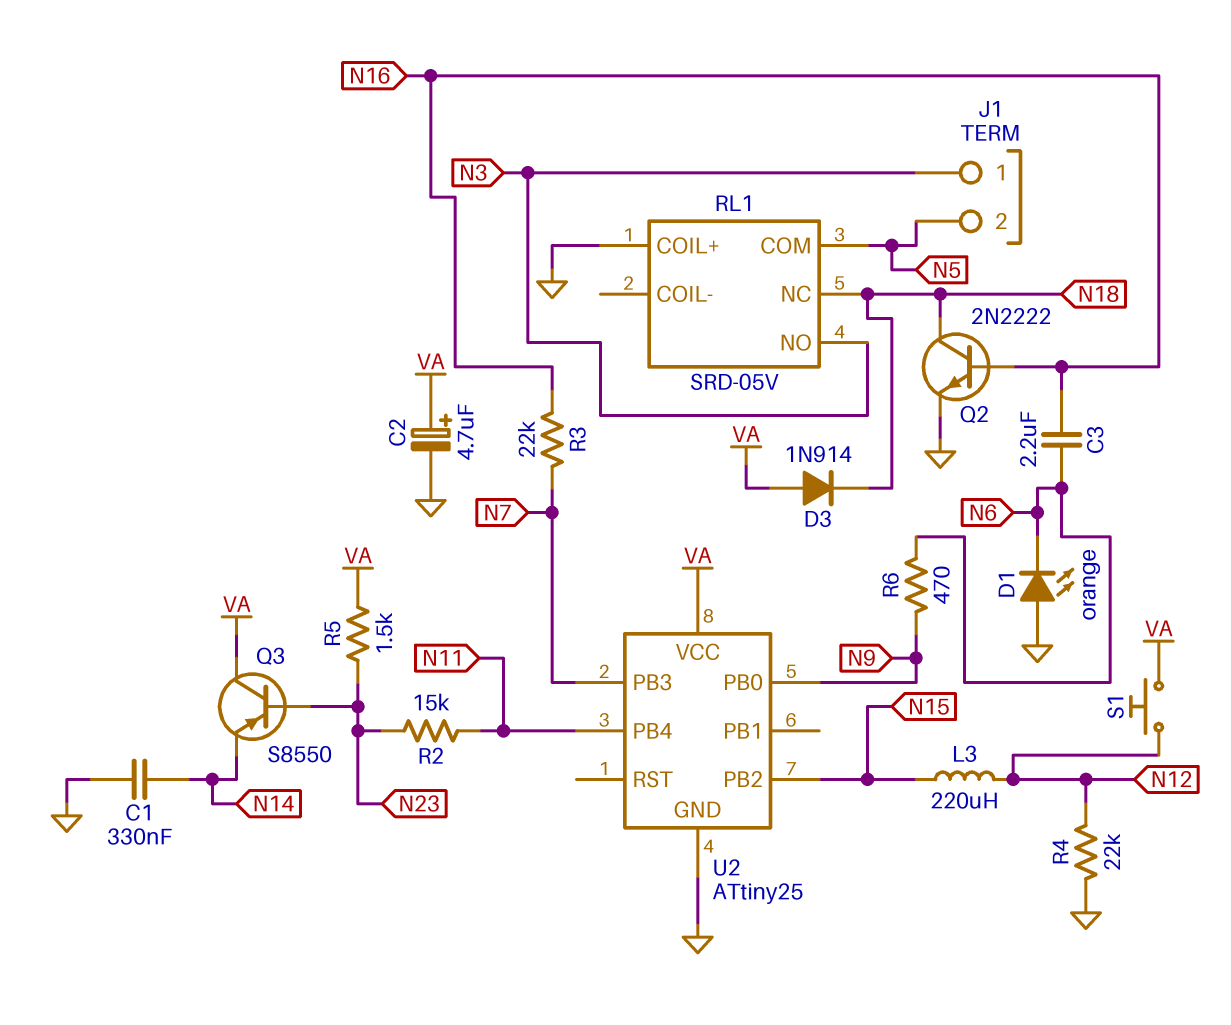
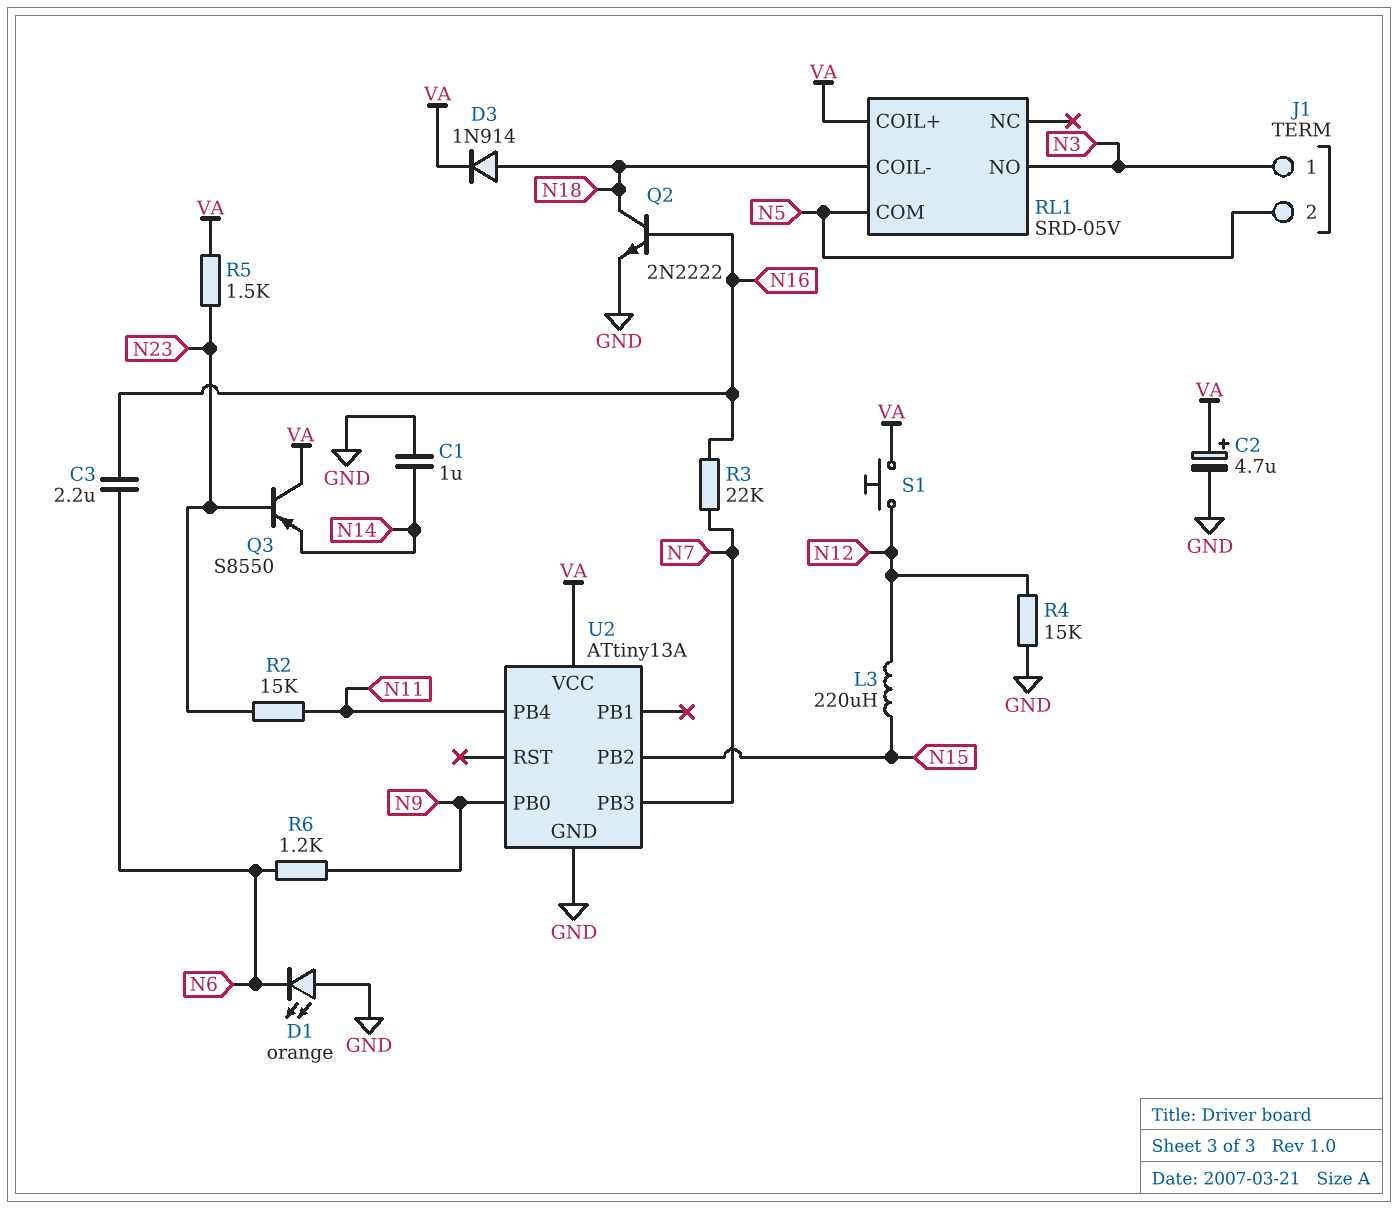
C1: 330nF (GND, N14) -> 1uF (GND, N14)
D3: diode 1N914 (A VA, K N18) -> diode 1N914 (A N18, K VA)
R4: 22k (GND, N12) -> 15k (GND, N12)
R6: 470 (N6, N9) -> 1.2k (N6, N9)
RL1 pin COIL+: GND -> VA
RL1 pin COIL-: none -> N18
RL1 pin NC: N18 -> none
U2: ATtiny25 -> ATtiny13A

